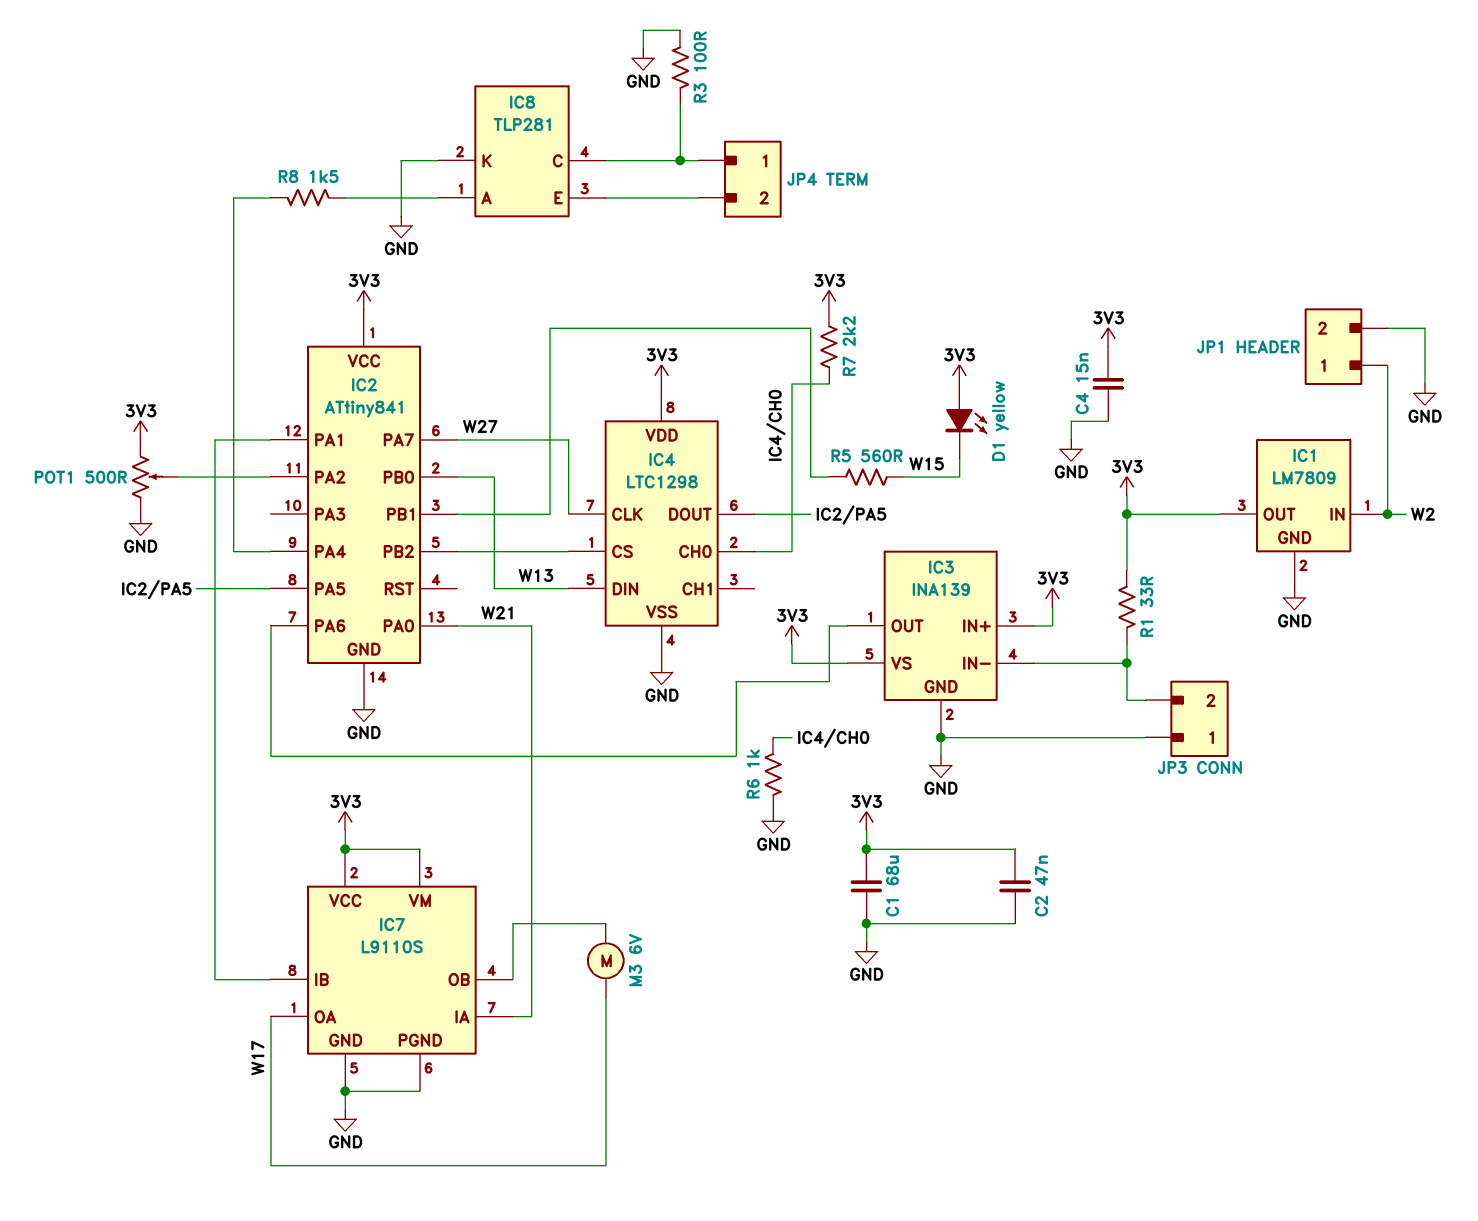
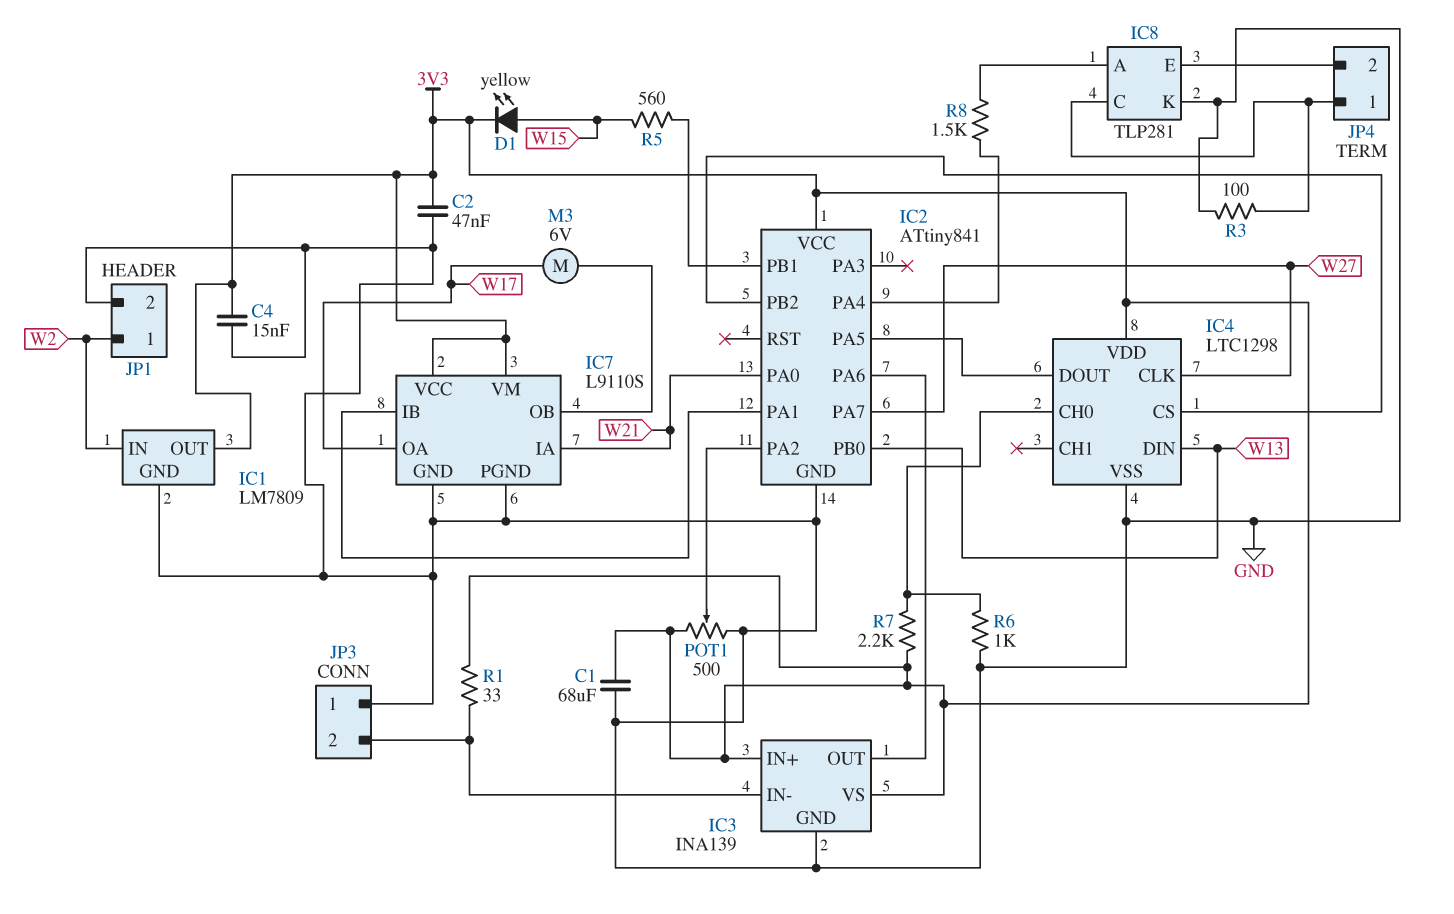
D1: LED yellow (A 3V3, K W15) -> LED yellow (A W15, K 3V3)

